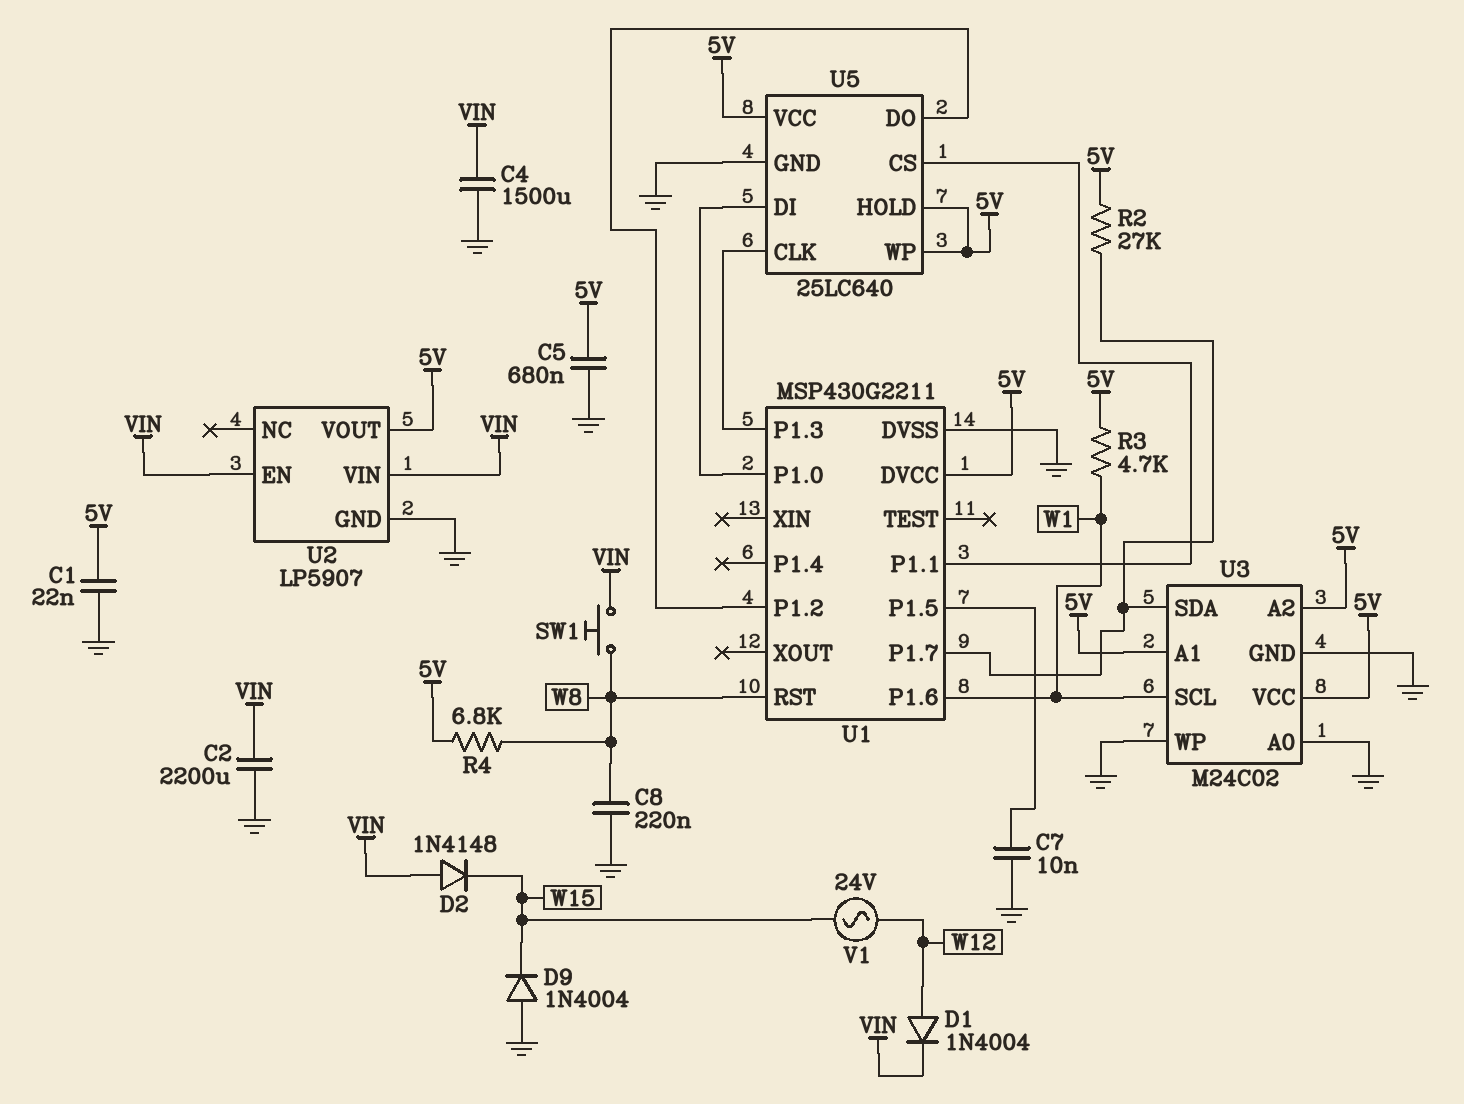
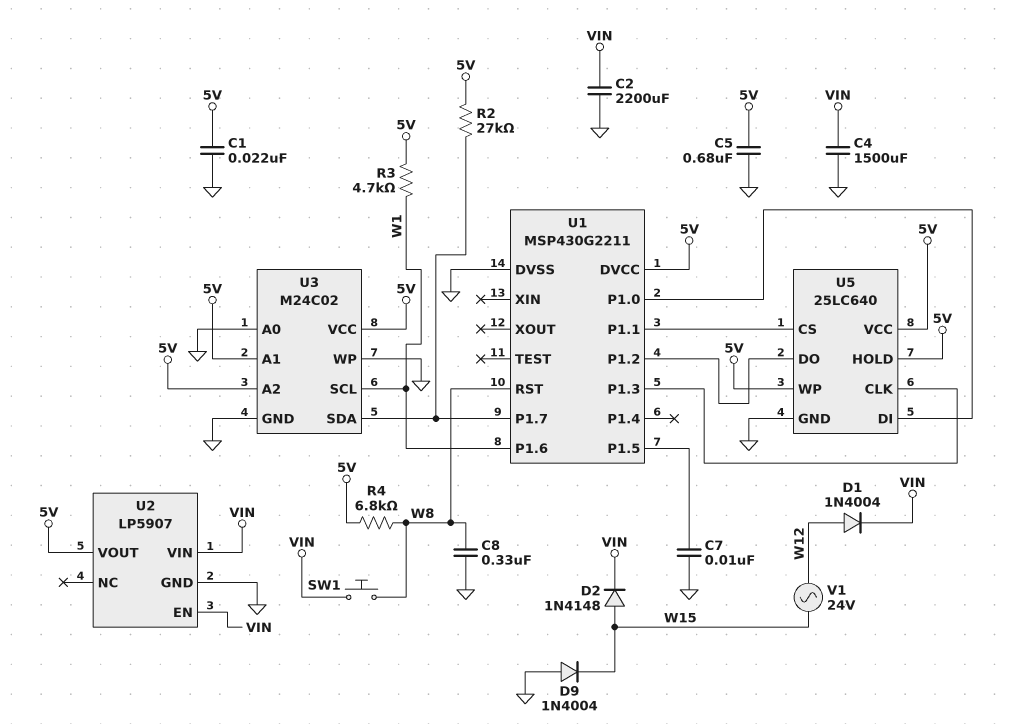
C8: 220nF (GND, W8) -> 330nF (GND, W8)
D2: diode 1N4148 (A VIN, K W15) -> diode 1N4148 (A W15, K VIN)

